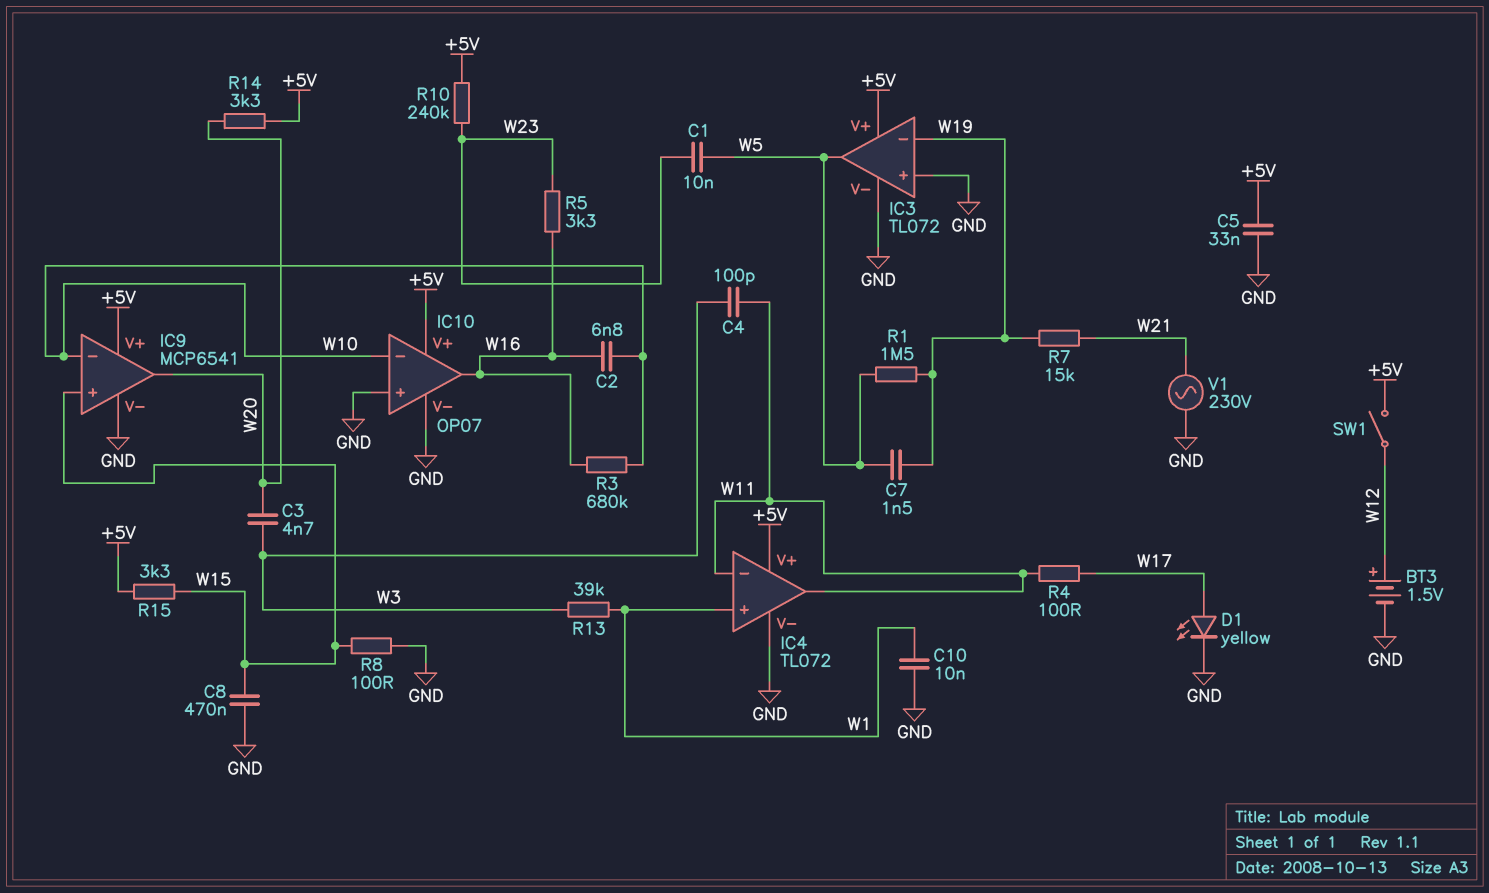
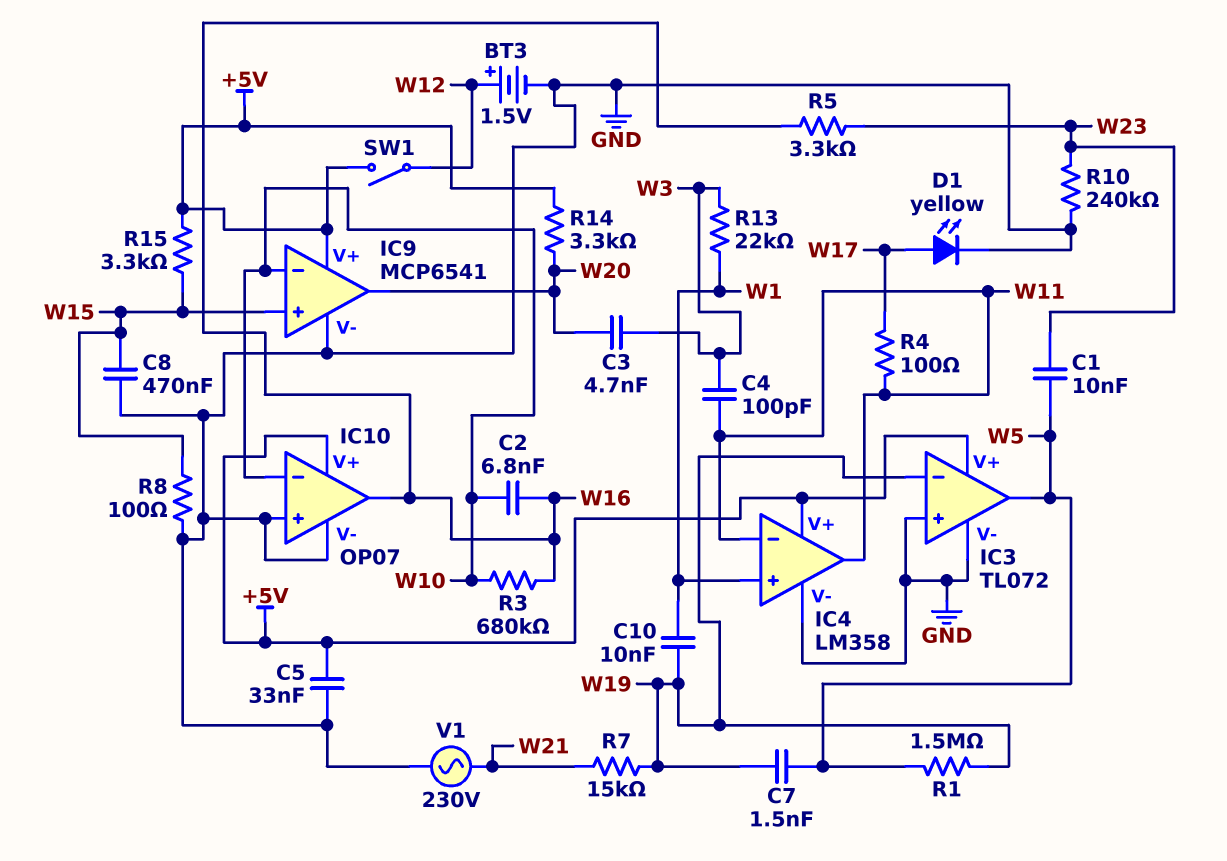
C10: 10nF (GND, W1) -> 10nF (W1, W19)
IC4: TL072 -> LM358
R10: 240k (+5V, W23) -> 240k (GND, W23)
R13: 39k (W1, W3) -> 22k (W1, W3)

